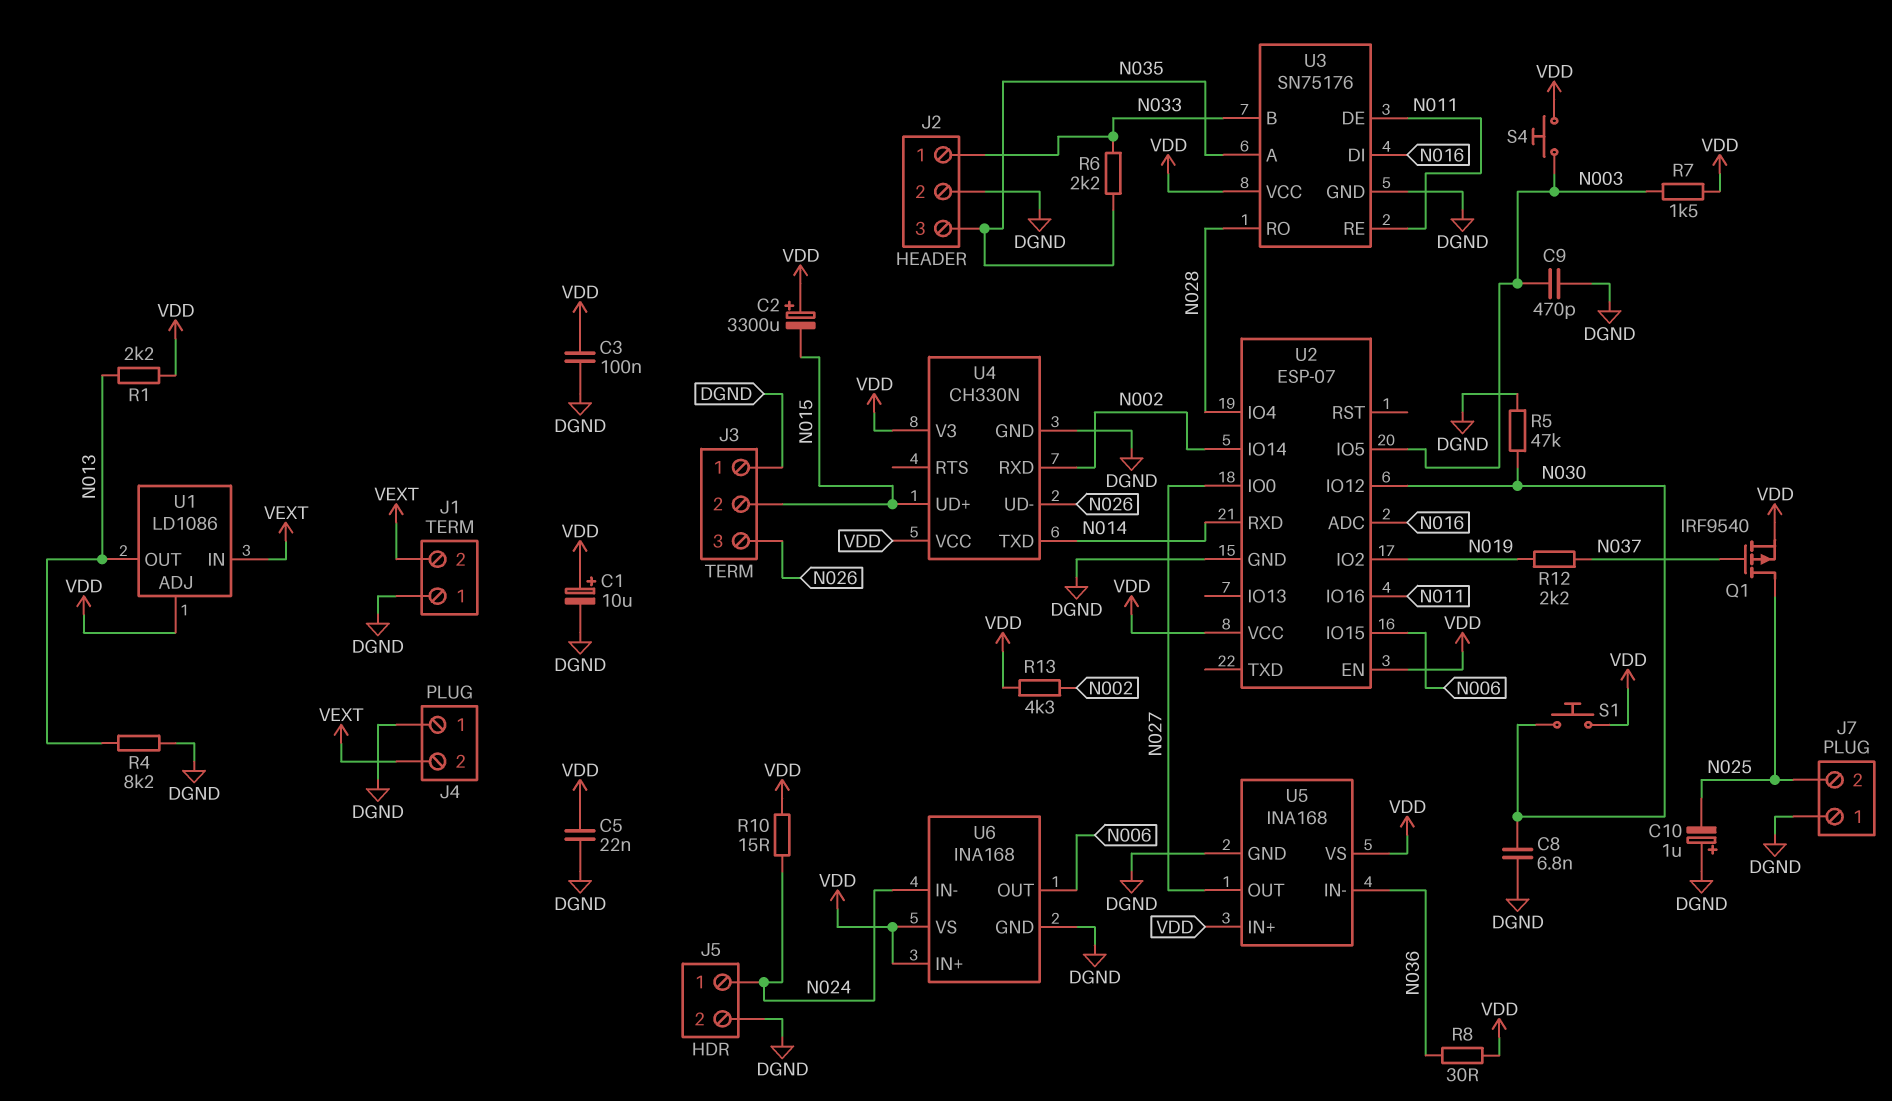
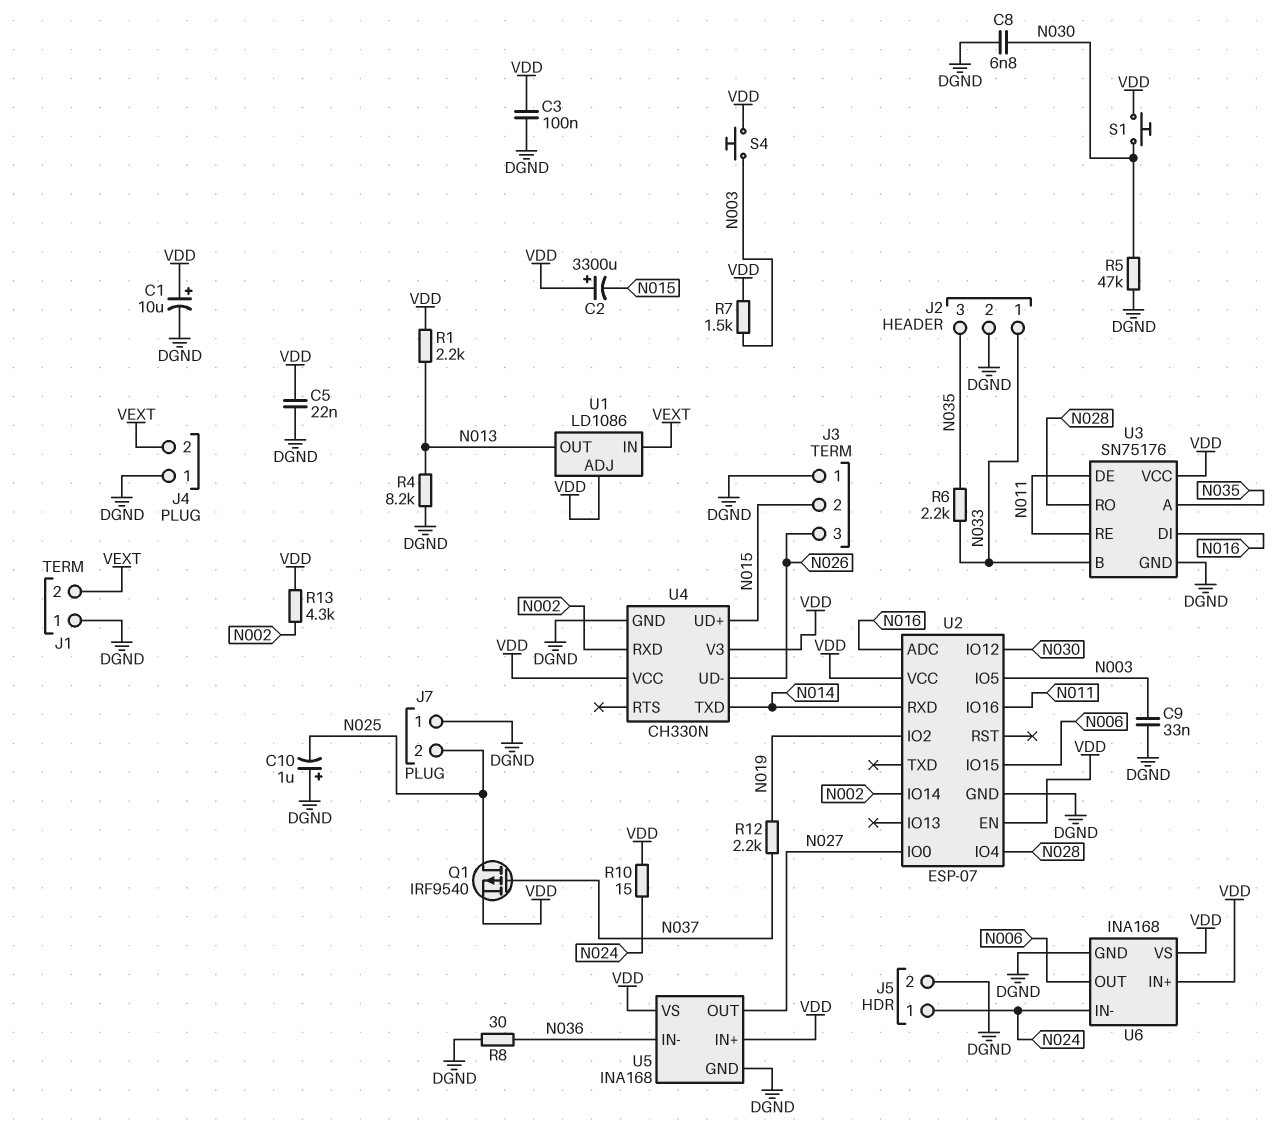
C9: 470pF (DGND, N003) -> 33nF (DGND, N003)
R8: 30 (N036, VDD) -> 30 (DGND, N036)

